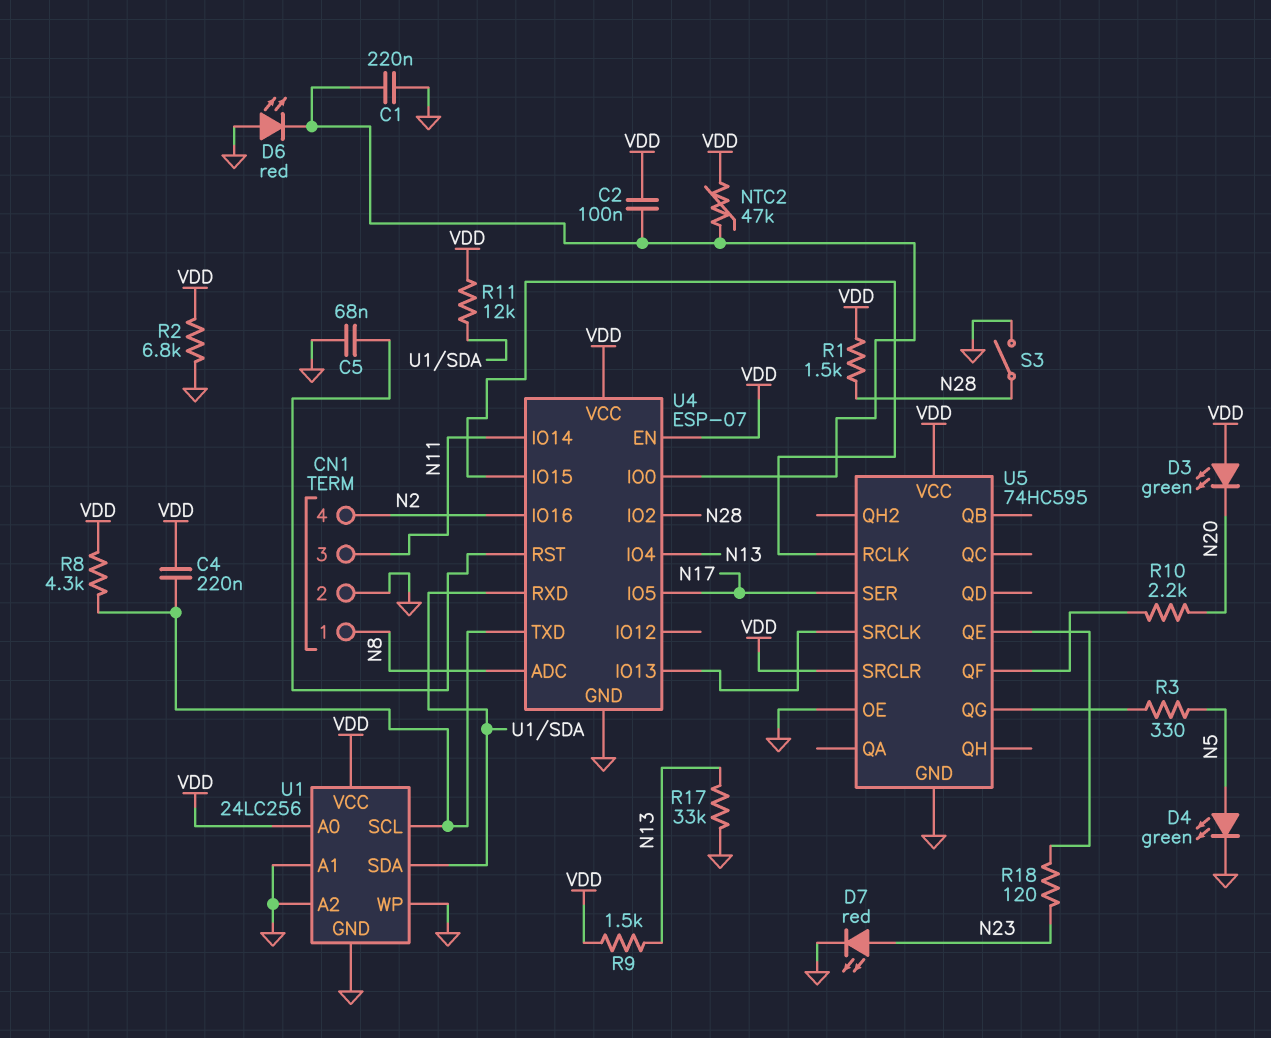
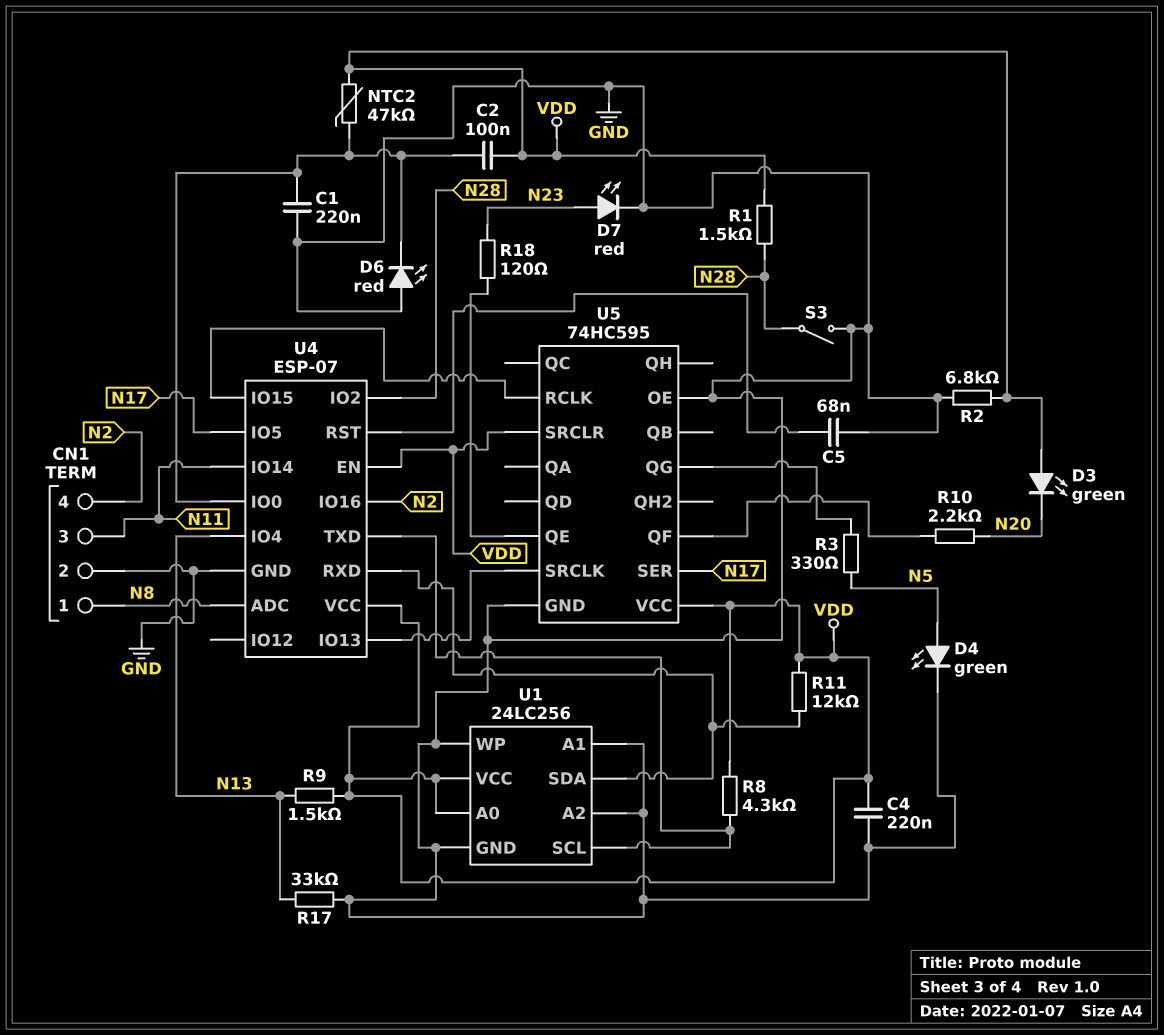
C4: 220nF (U1/SCL, VDD) -> 220nF (GND, VDD)

